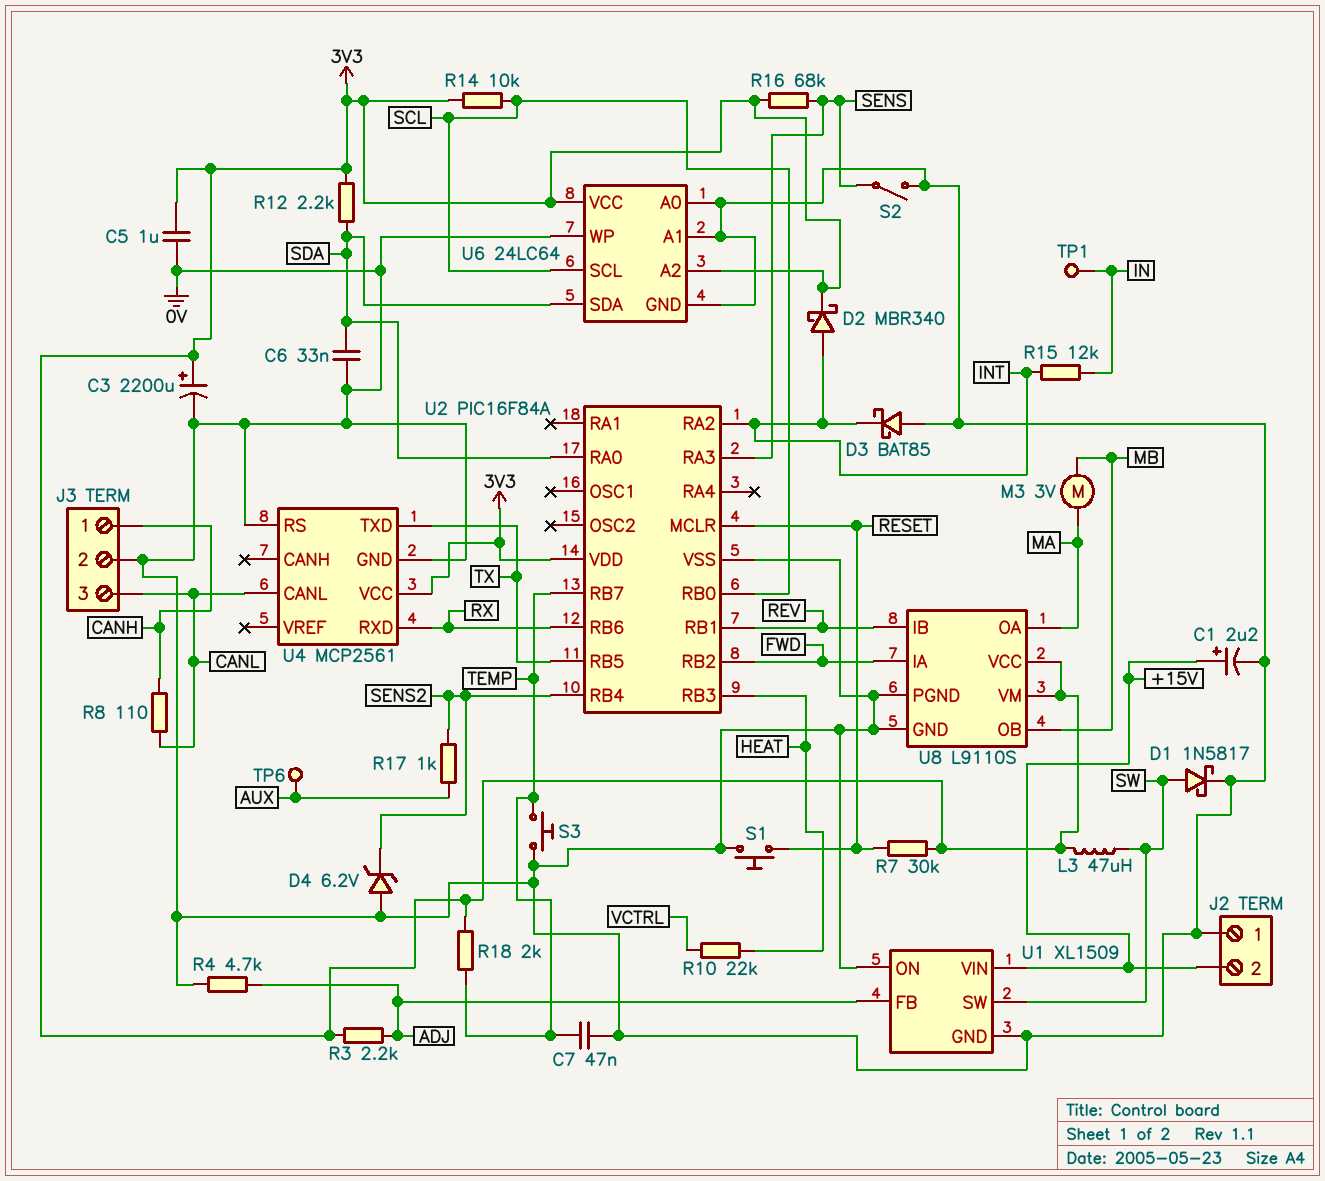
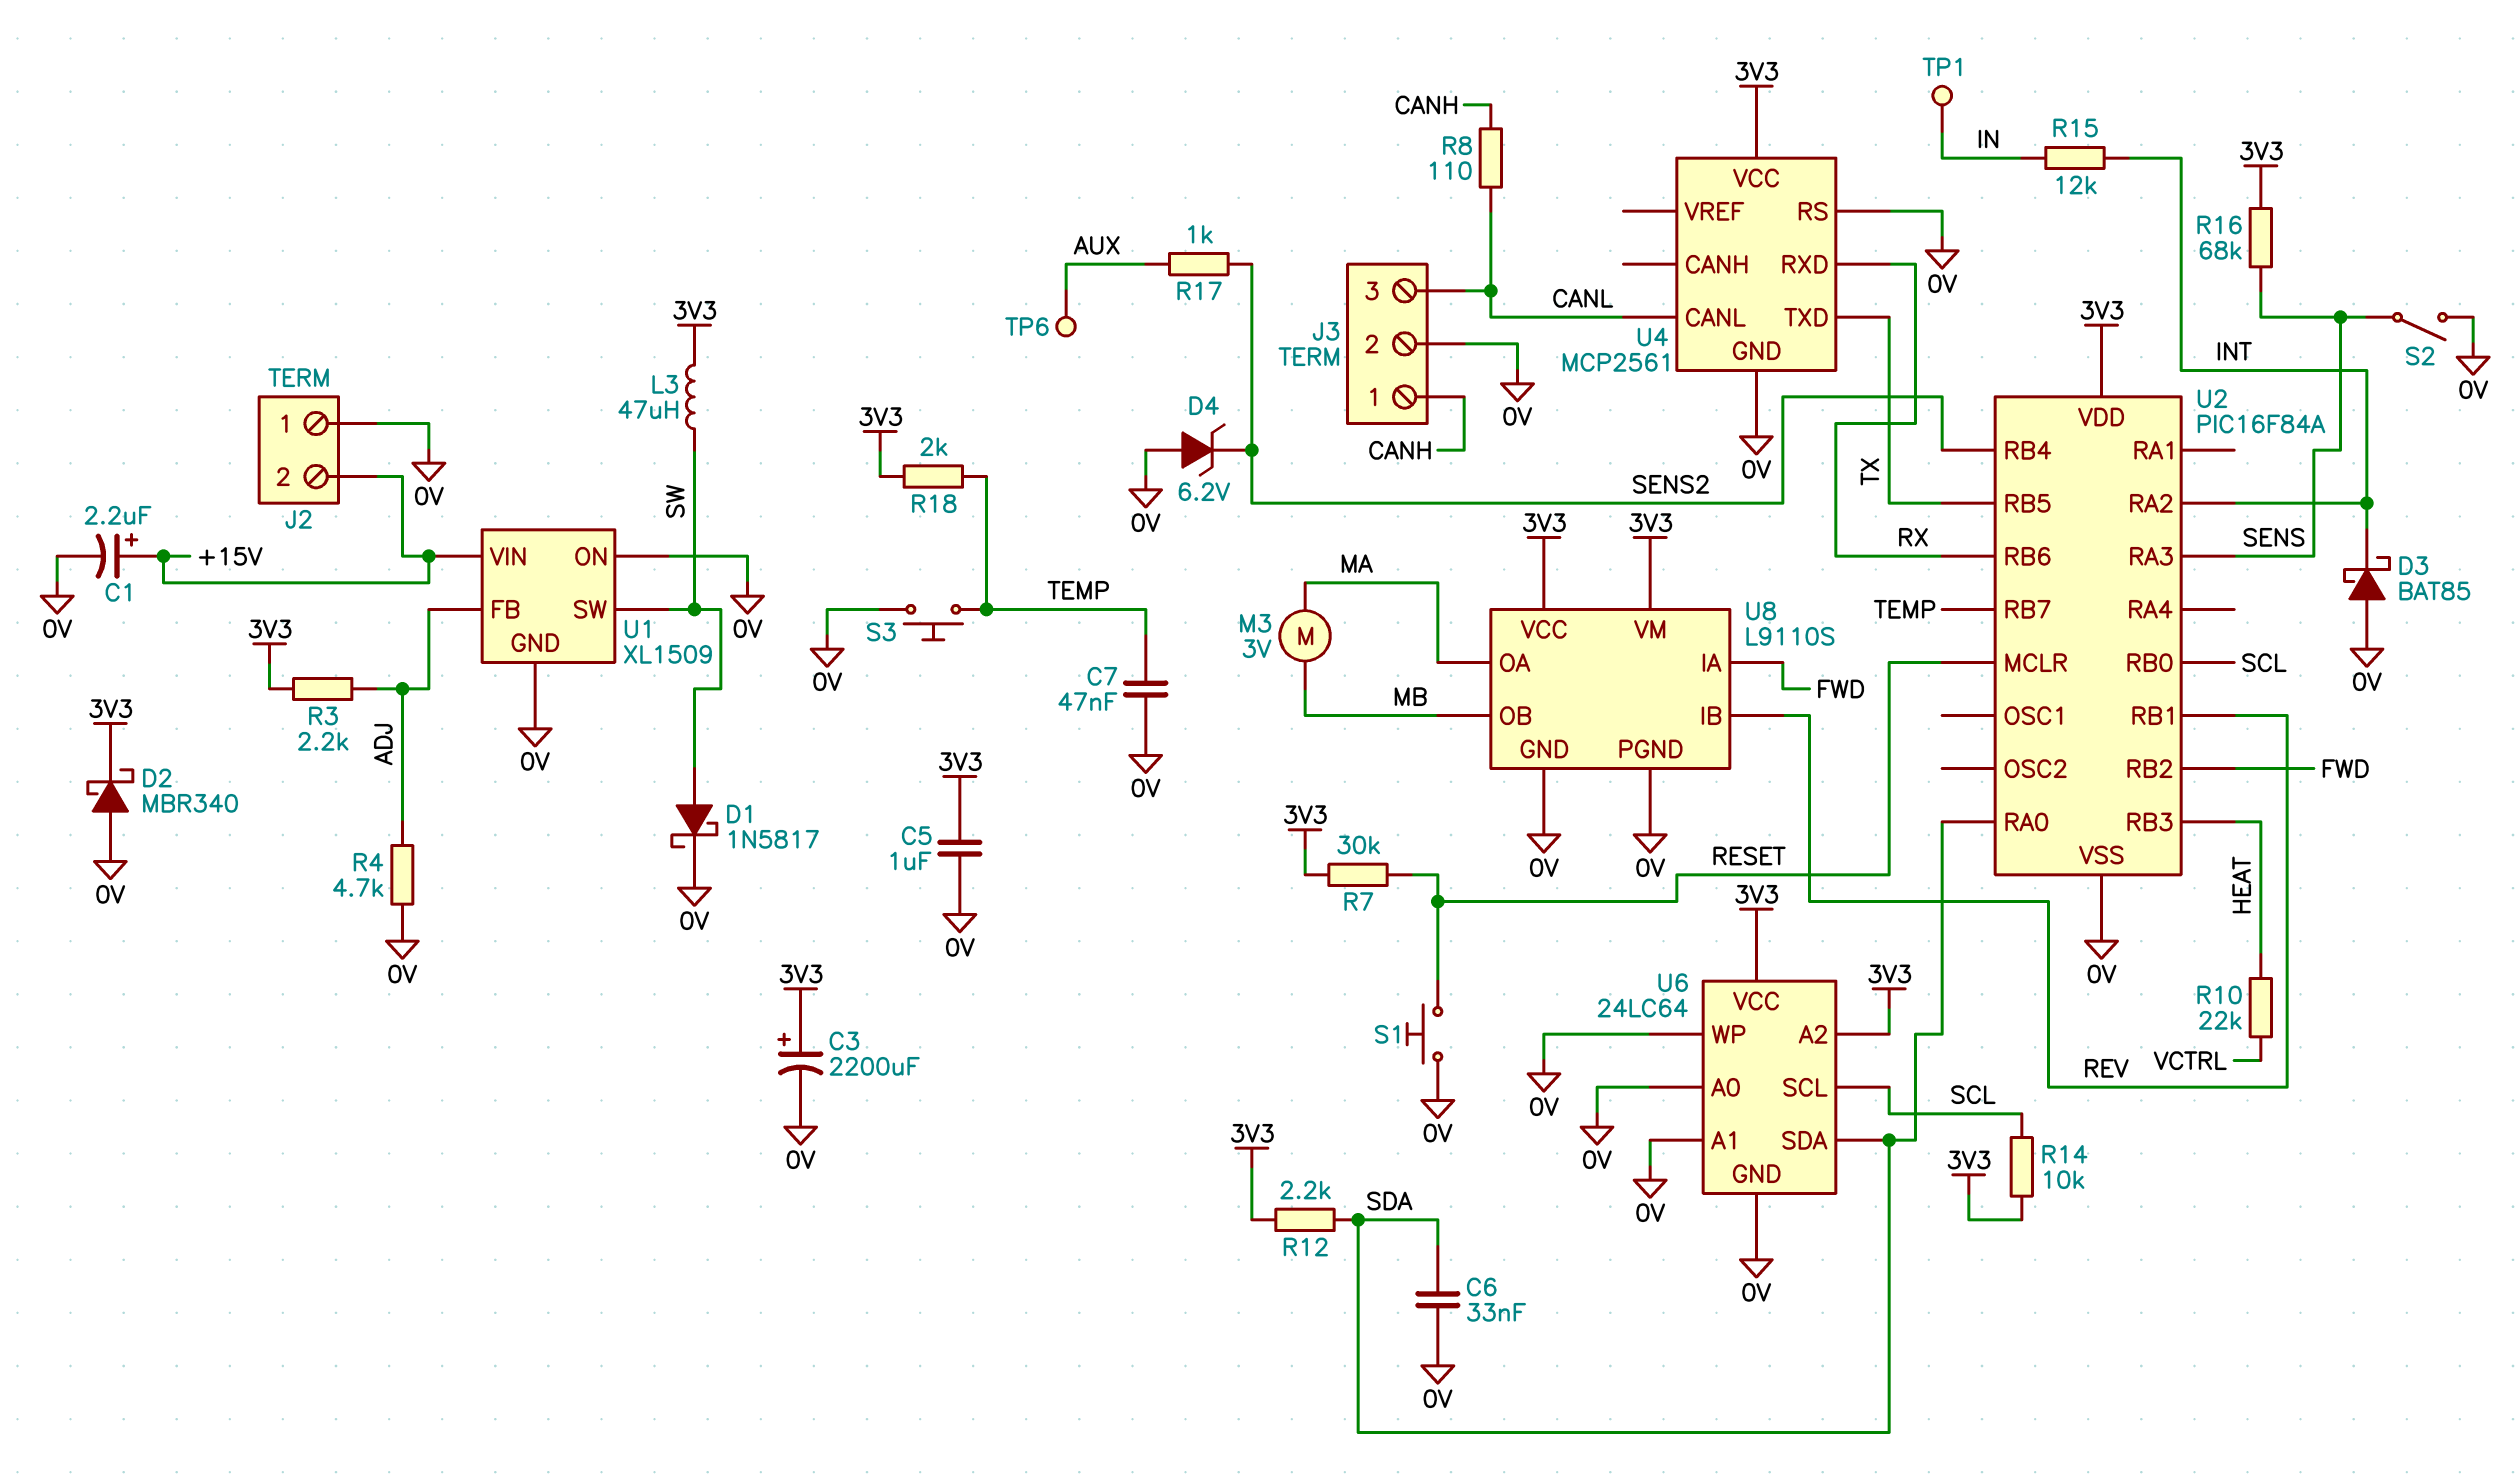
D2: schottky MBR340 (A INT, K 3V3) -> schottky MBR340 (A 0V, K 3V3)

